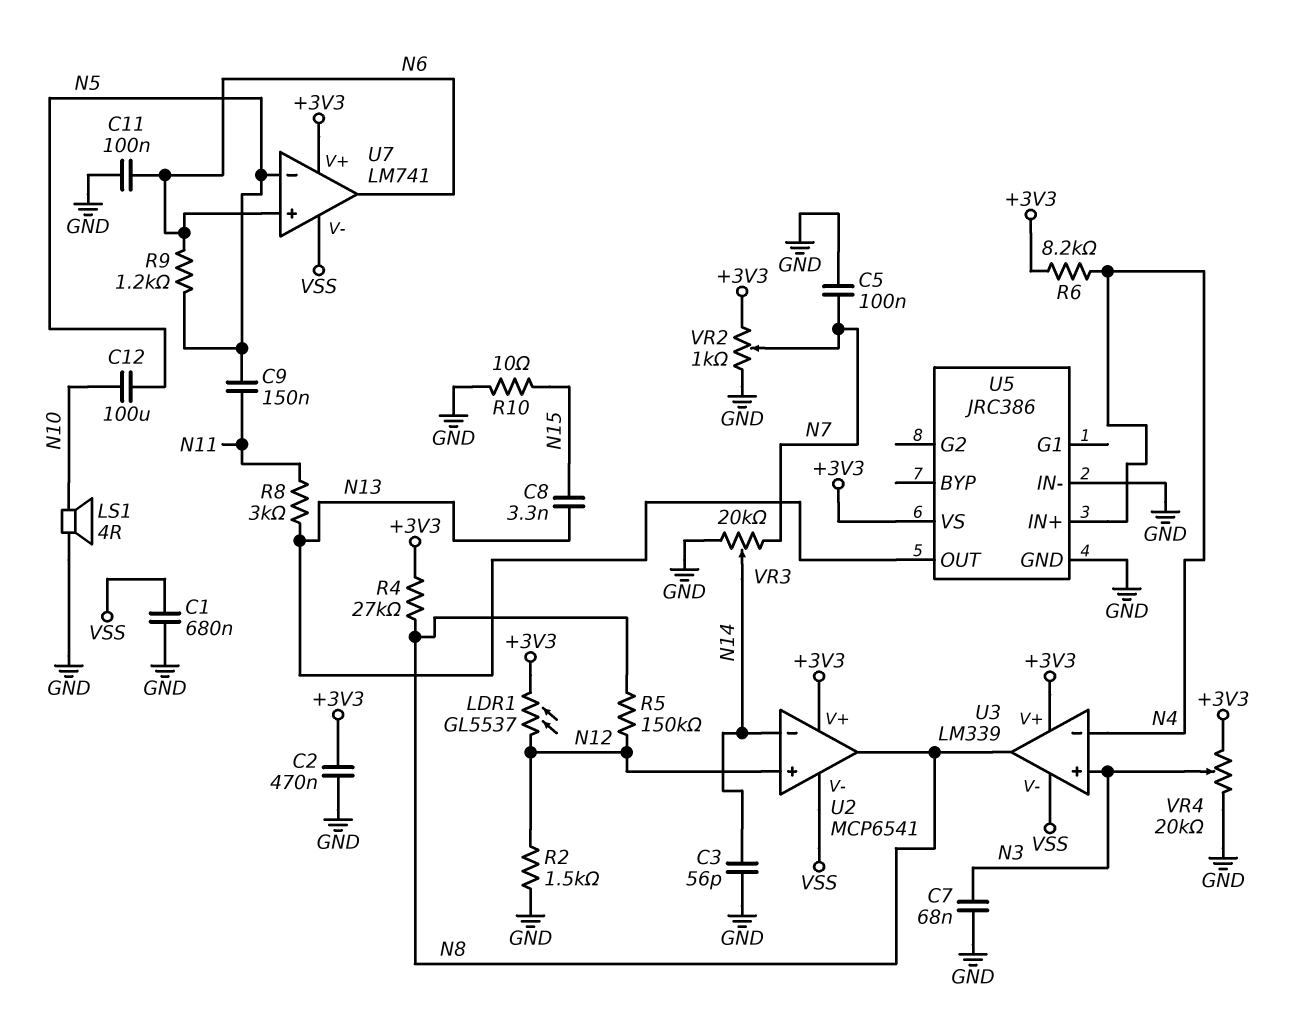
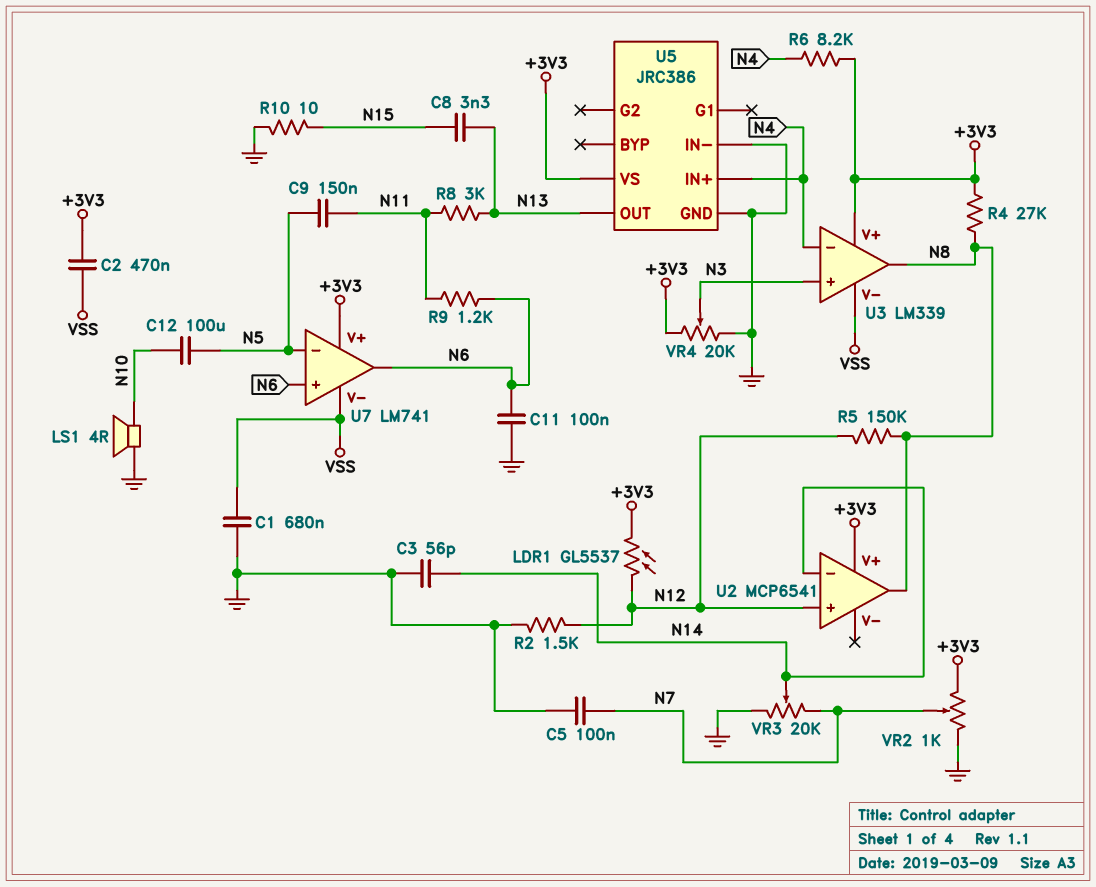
C2: 470nF (+3V3, GND) -> 470nF (+3V3, VSS)
C7: 68nF (GND, N3) -> none
R9: 1.2k (N5, N6) -> 1.2k (N6, N11)
U2 pin V-: VSS -> none

